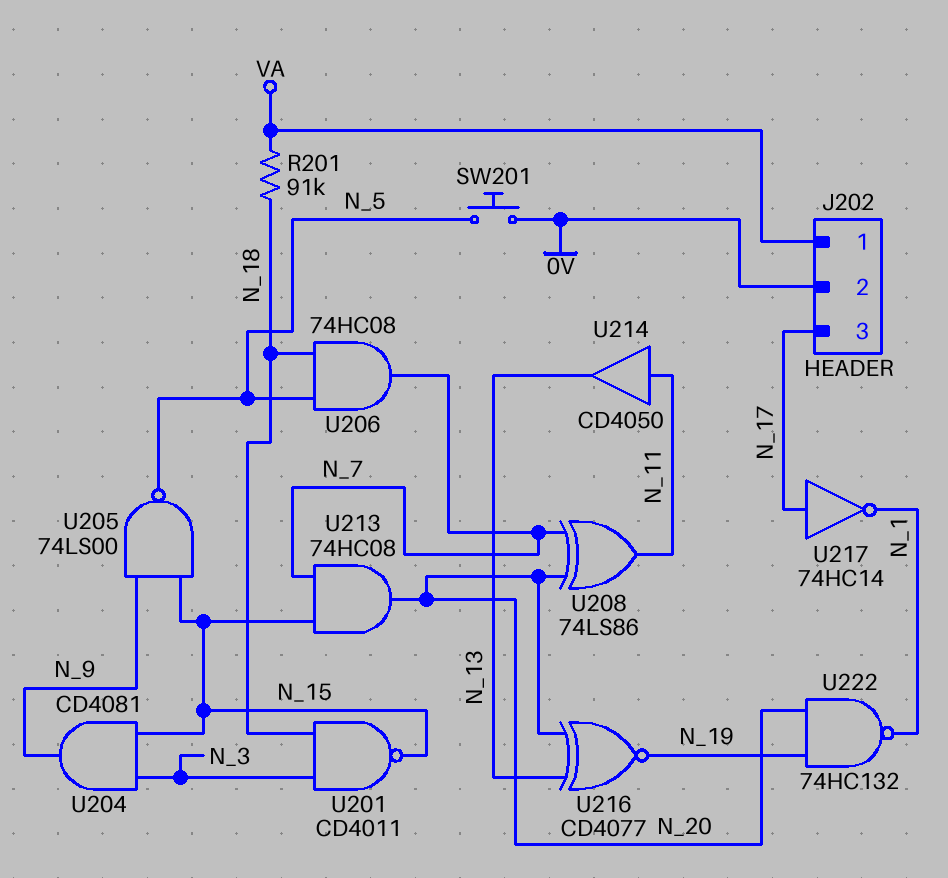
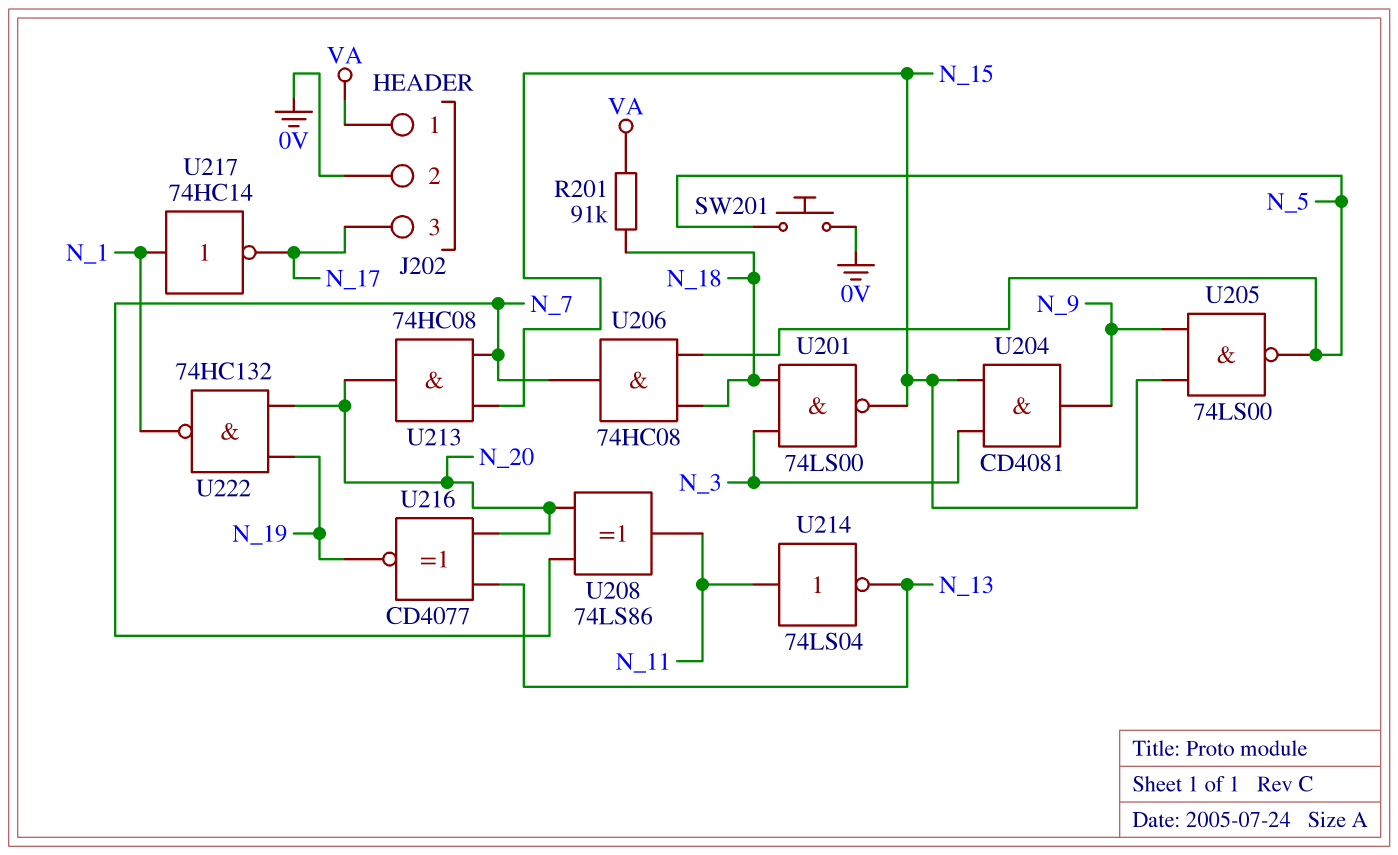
U201: NAND CD4011 (in N_3, in N_18, out N_15) -> NAND 74LS00 (in N_3, in N_18, out N_15)
U214: buffer CD4050 (in N_11, out N_13) -> NOT 74LS04 (in N_11, out N_13)
U217: NOT 74HC14 (in N_17, out N_1) -> NOT 74HC14 (in N_1, out N_17)

